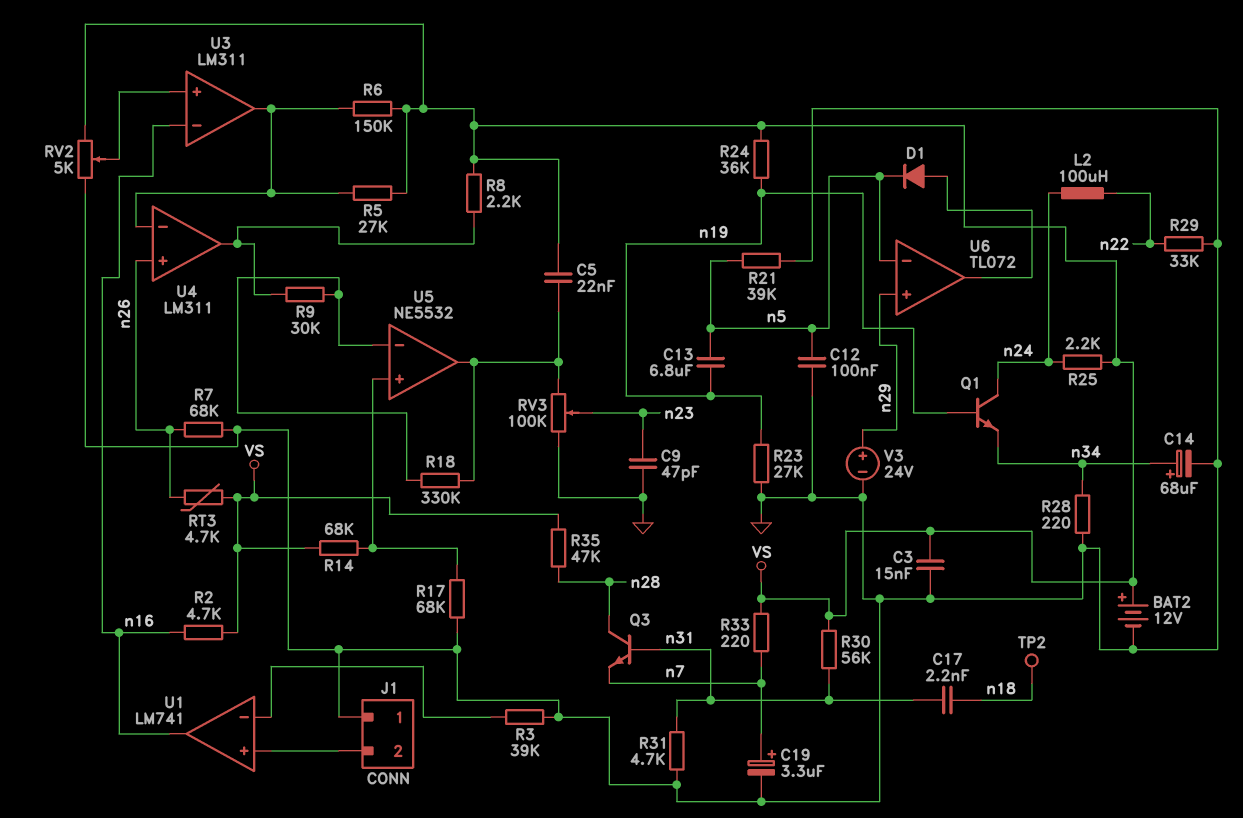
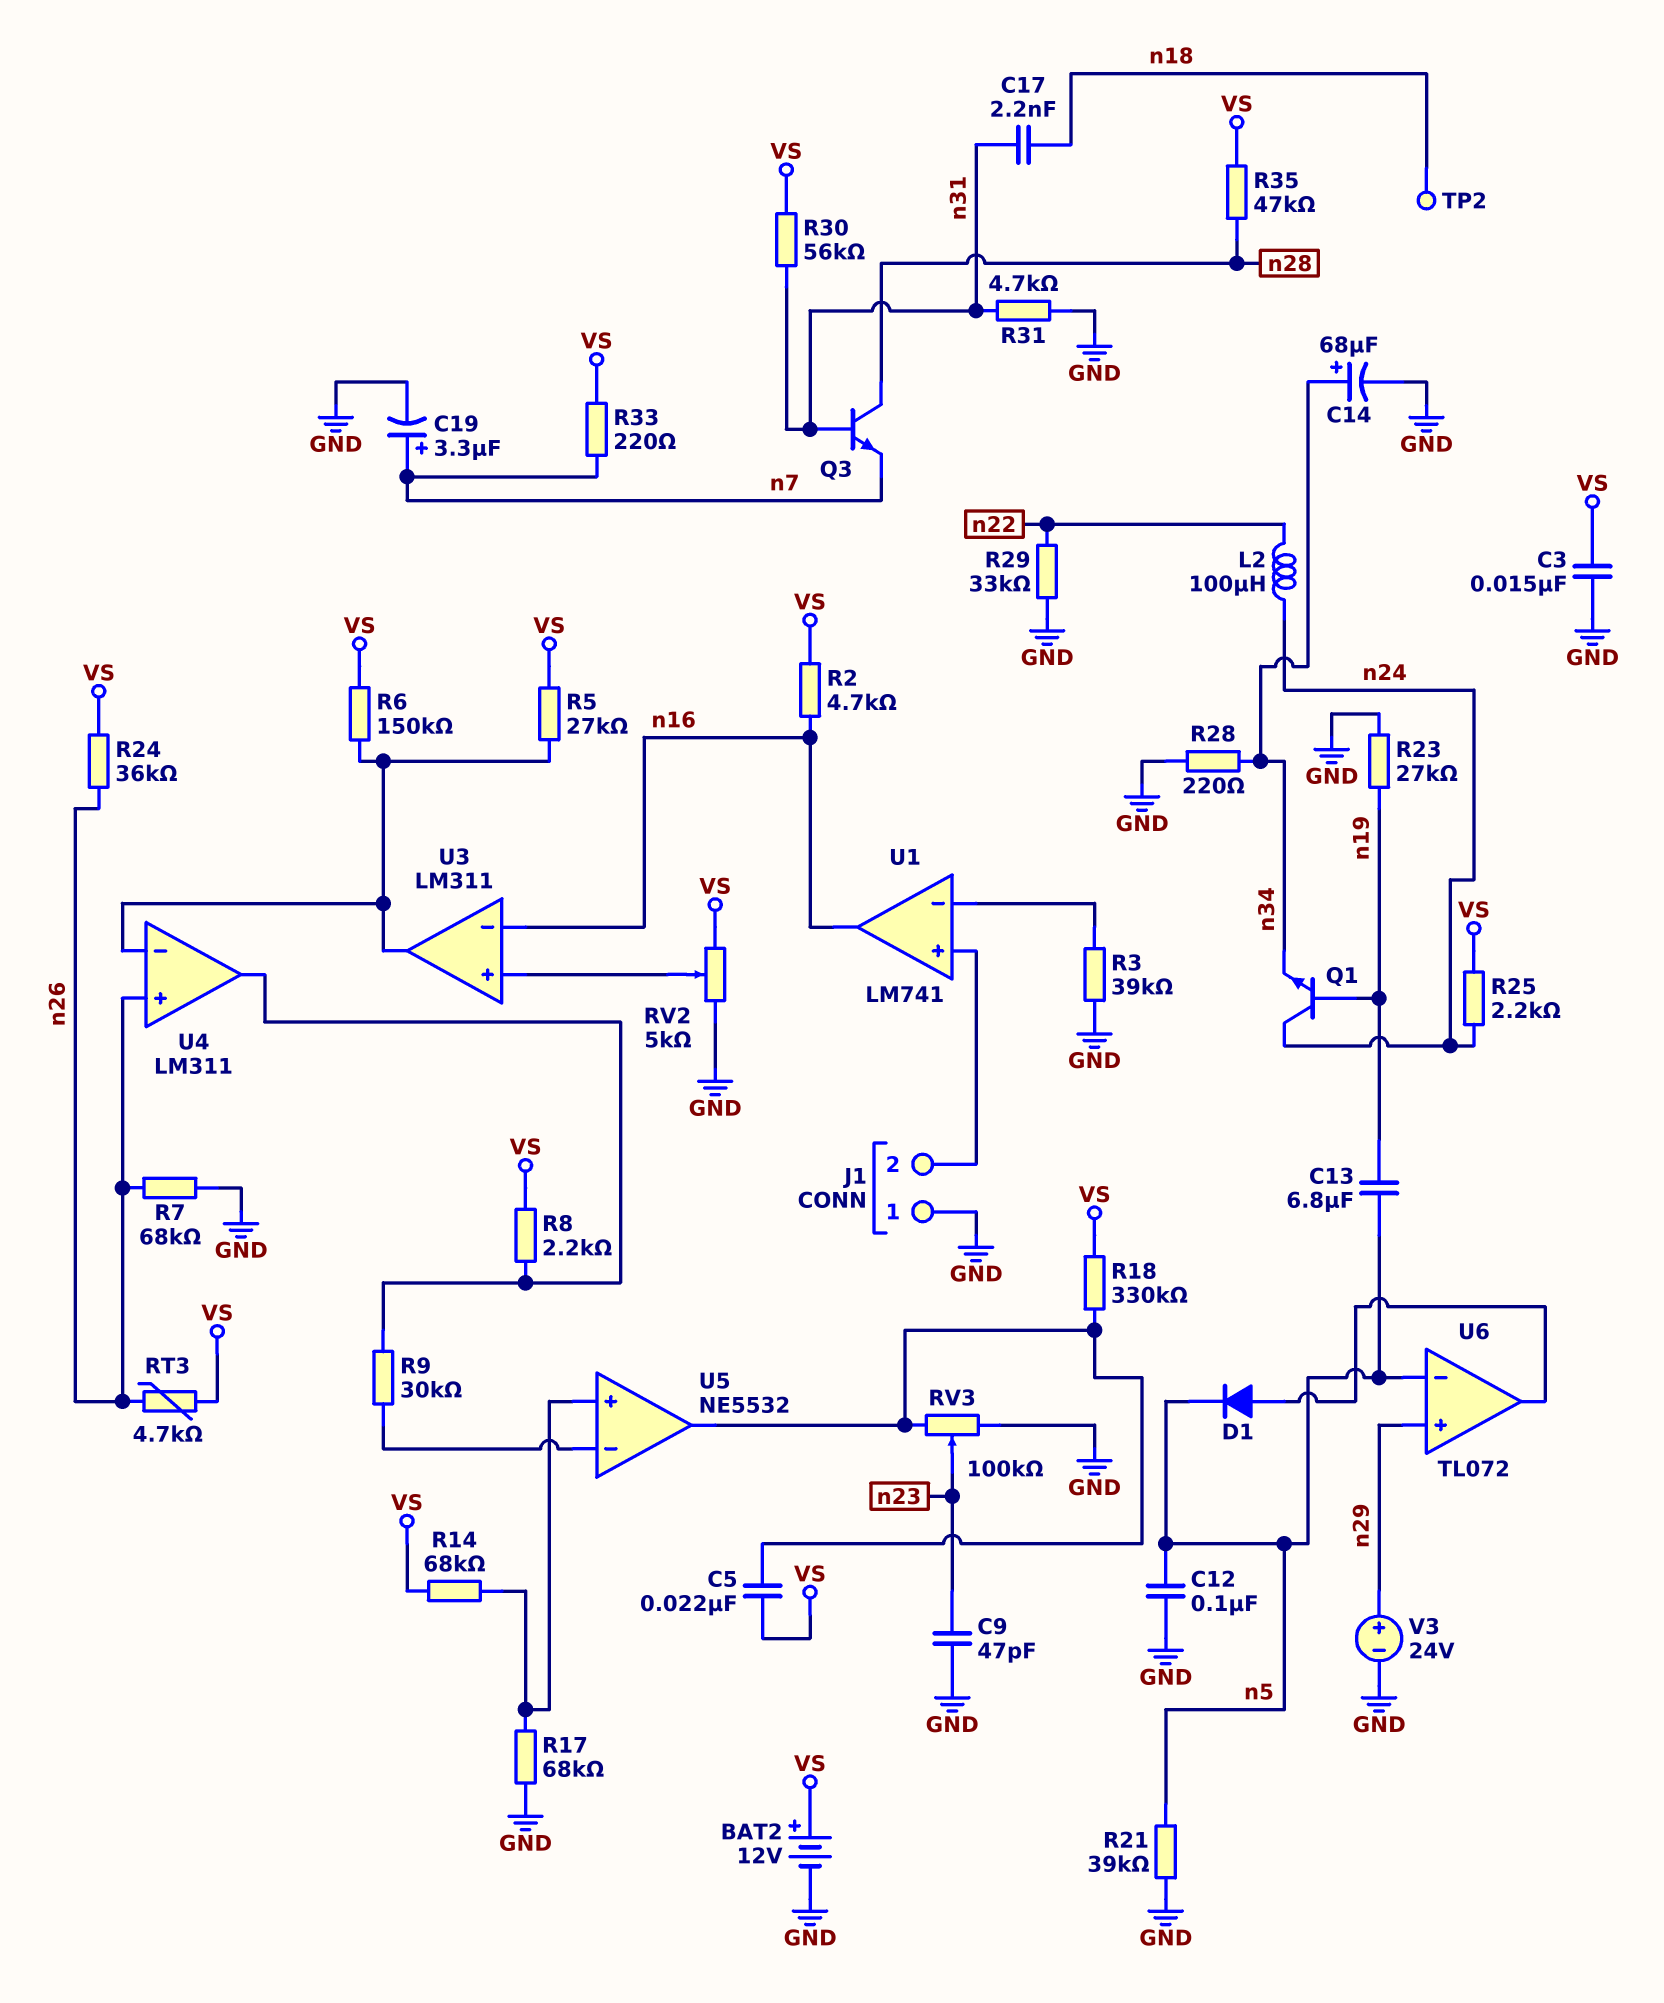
R18: 330k (U5/in-, U5/out) -> 330k (U5/out, VS)
R24: 36k (VS, n19) -> 36k (VS, n26)

